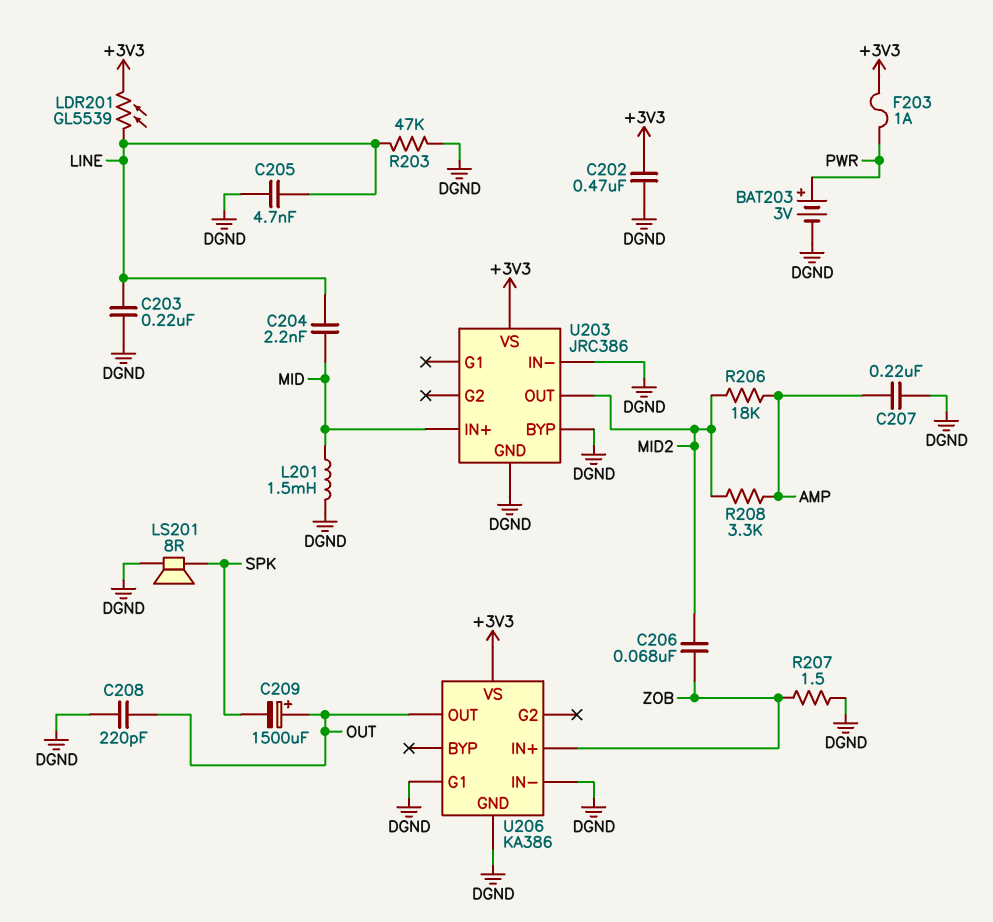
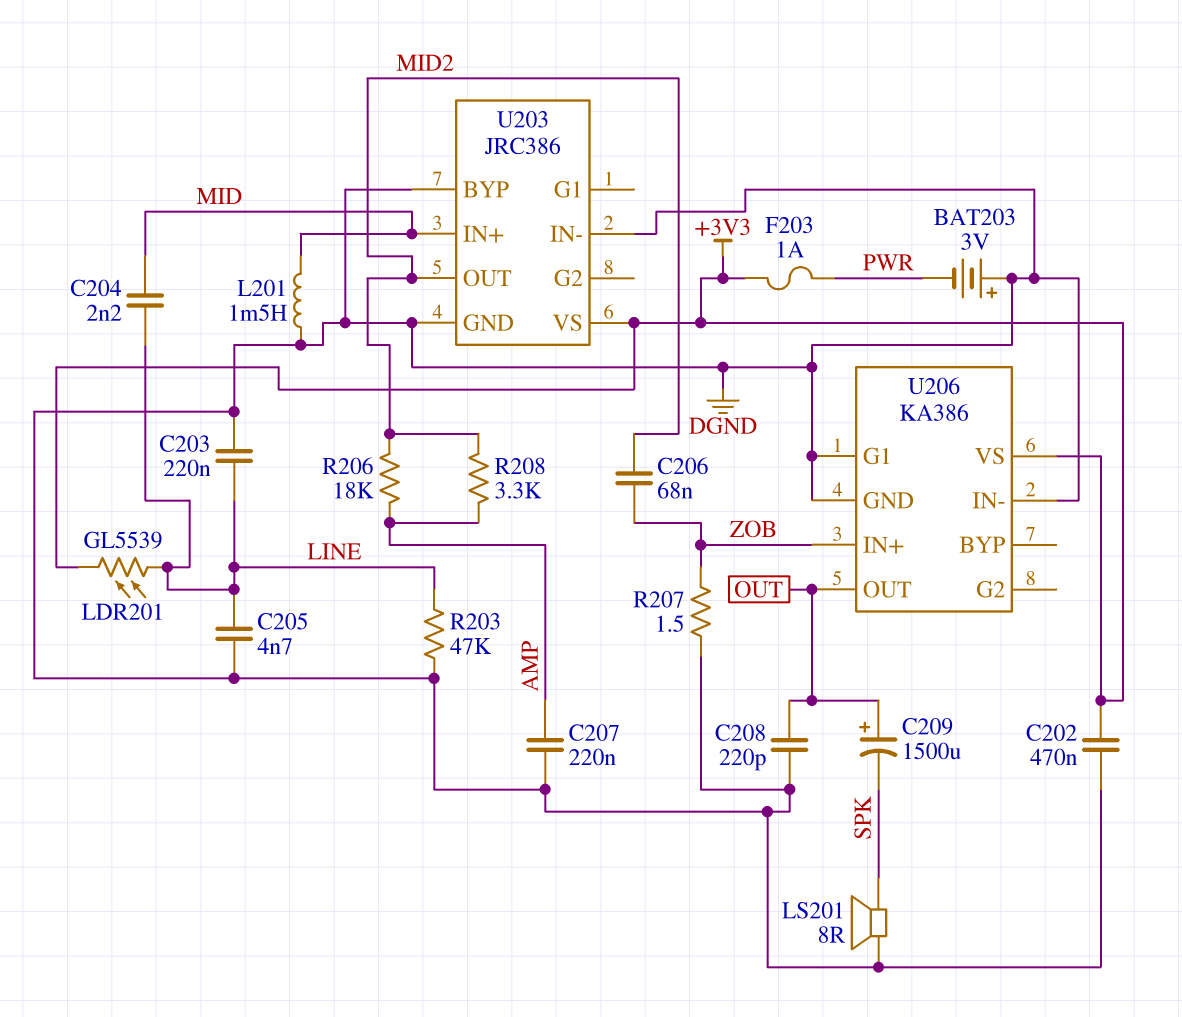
BAT203: 3V (plus PWR, minus DGND) -> 3V (plus DGND, minus PWR)

